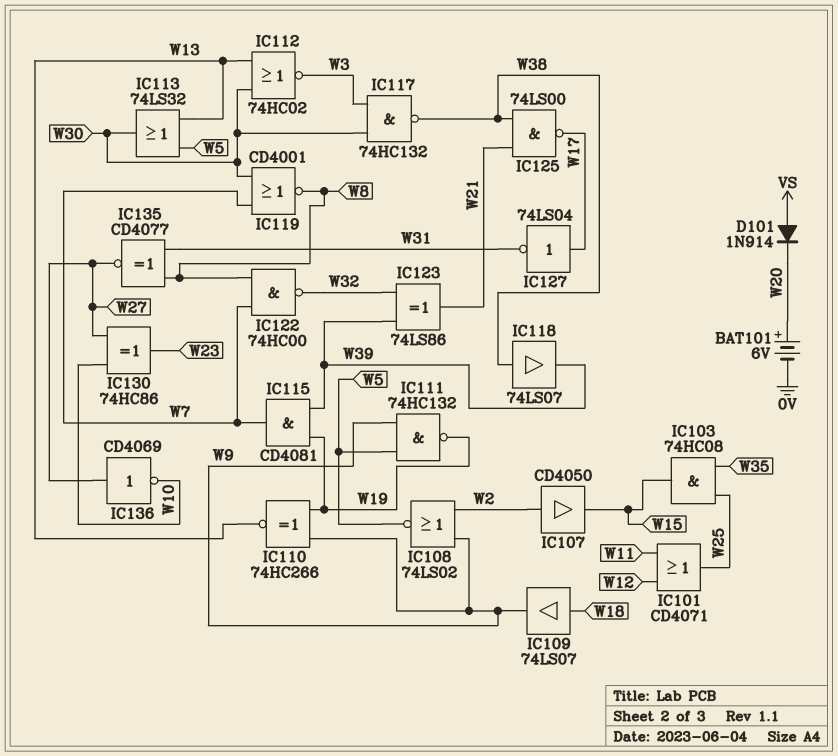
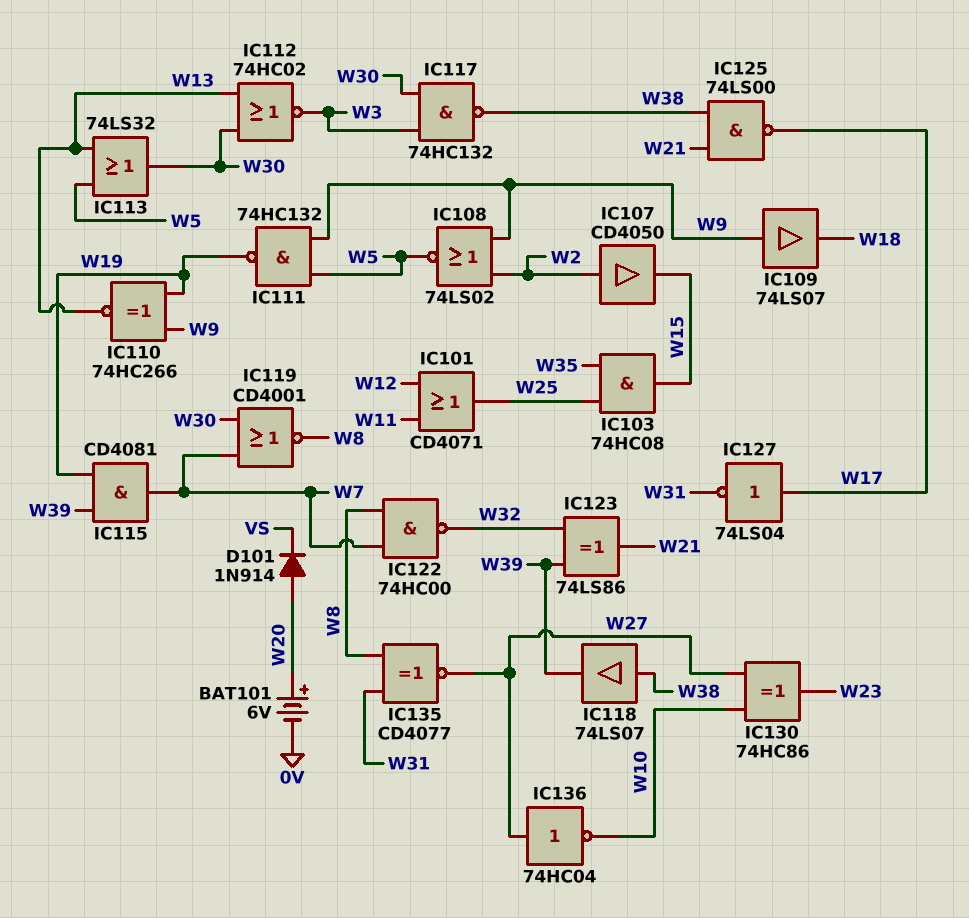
D101: diode 1N914 (A VS, K W20) -> diode 1N914 (A W20, K VS)
IC109: buffer 74LS07 (in W18, out W9) -> buffer 74LS07 (in W9, out W18)
IC136: NOT CD4069 (in W27, out W10) -> NOT 74HC04 (in W27, out W10)

